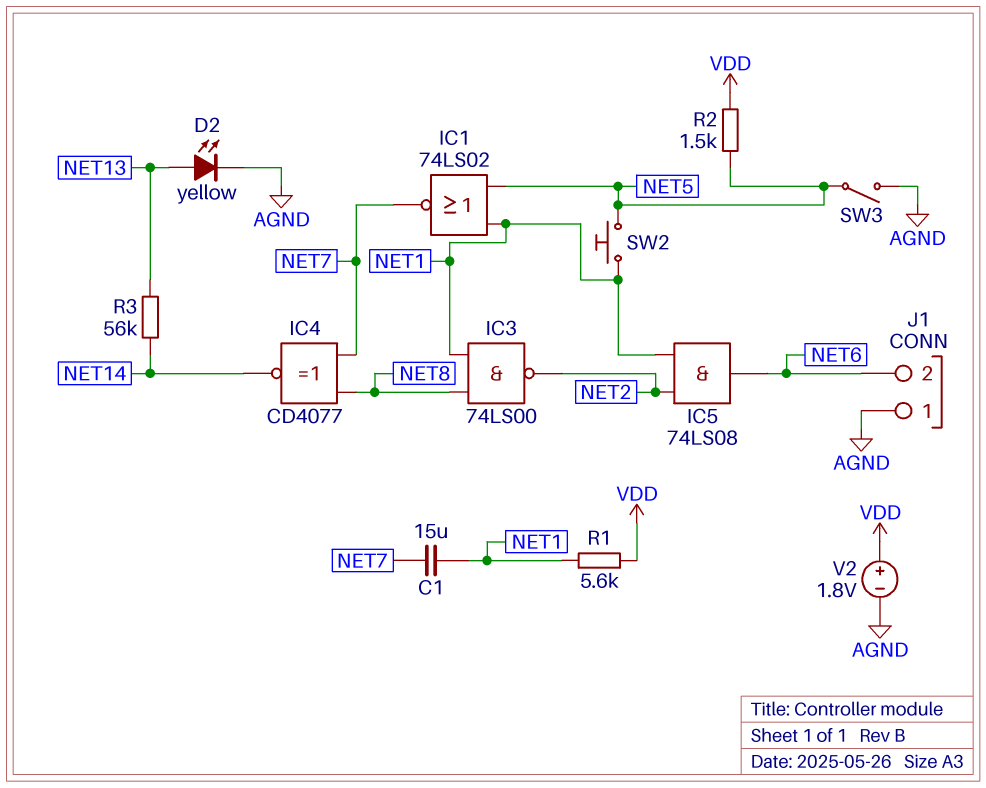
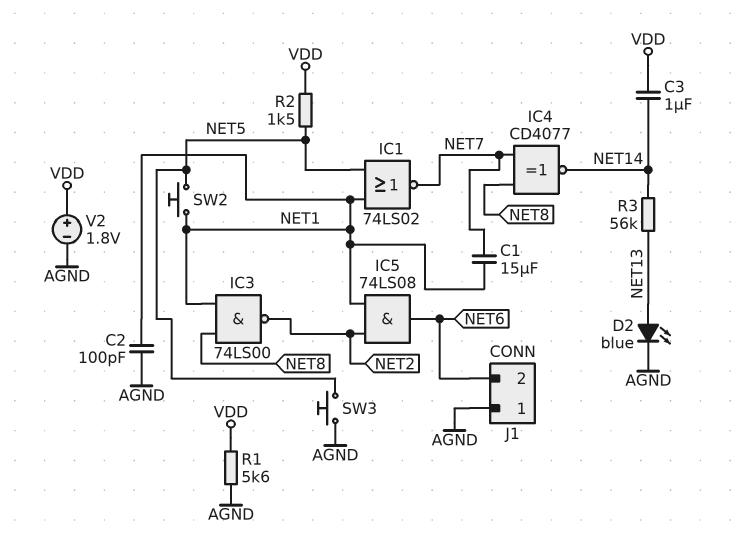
C2: none -> 100pF (AGND, NET1)
C3: none -> 1uF (NET14, VDD)
D2: LED yellow (A NET13, K AGND) -> LED blue (A NET13, K AGND)
R1: 5.6k (NET1, VDD) -> 5.6k (AGND, VDD)
SW3: switch (AGND, NET5) -> button (AGND, NET5)

